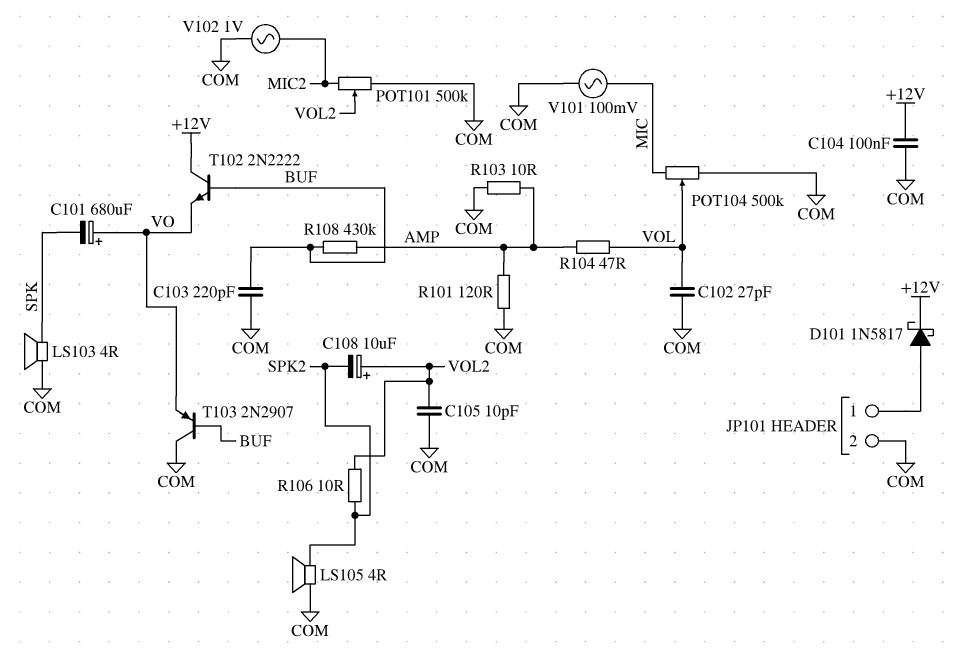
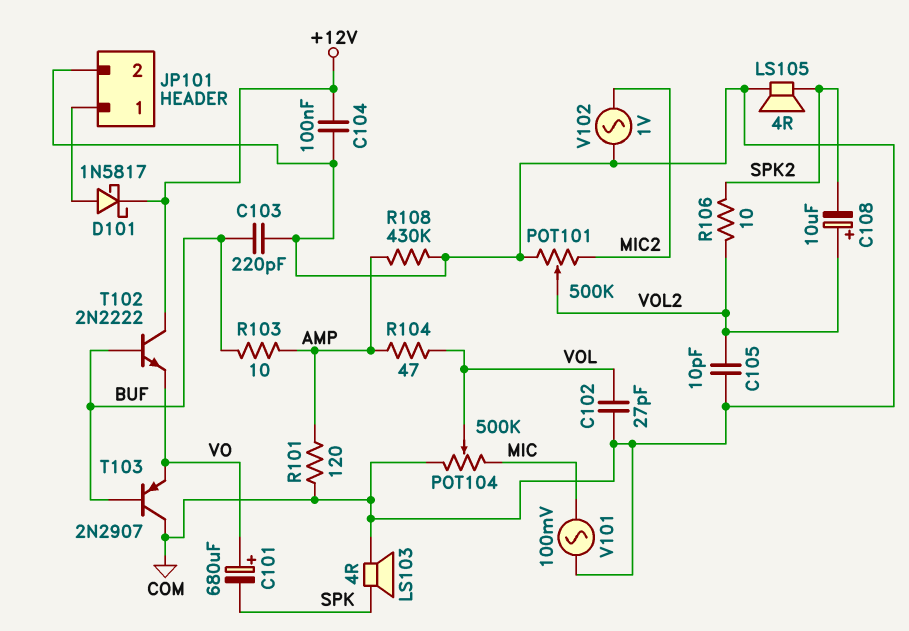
R103: 10 (AMP, COM) -> 10 (AMP, BUF)
R108: 430k (AMP, BUF) -> 430k (AMP, COM)

